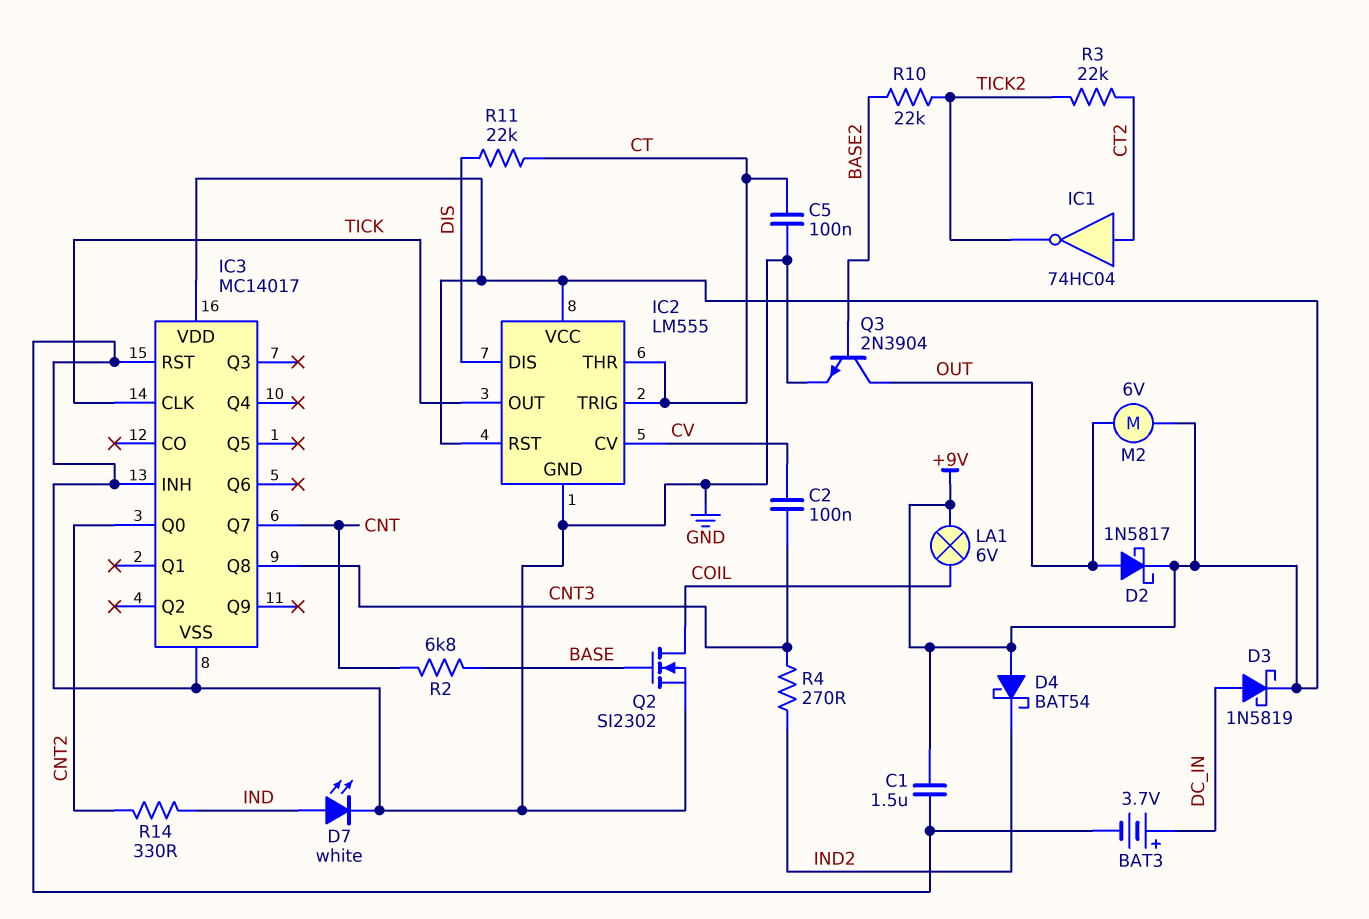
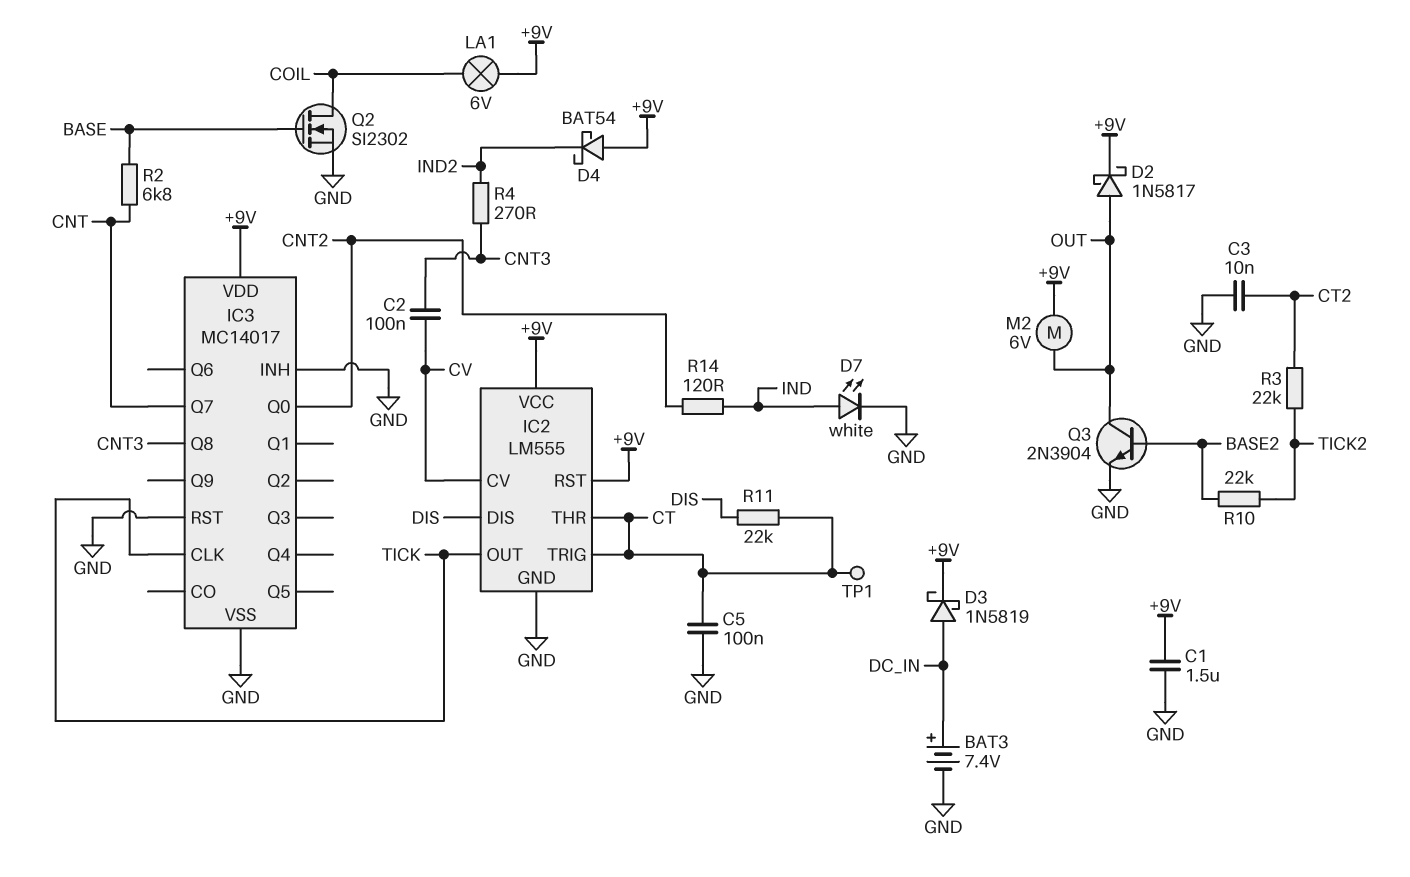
BAT3: 3.7V (plus DC_IN, minus GND) -> 7.4V (plus DC_IN, minus GND)
C3: none -> 10nF (CT2, GND)
IC1: NOT 74HC04 (in CT2, out TICK2) -> none
R14: 330 (CNT2, IND) -> 120 (CNT2, IND)
TP1: none -> test point (CT)

